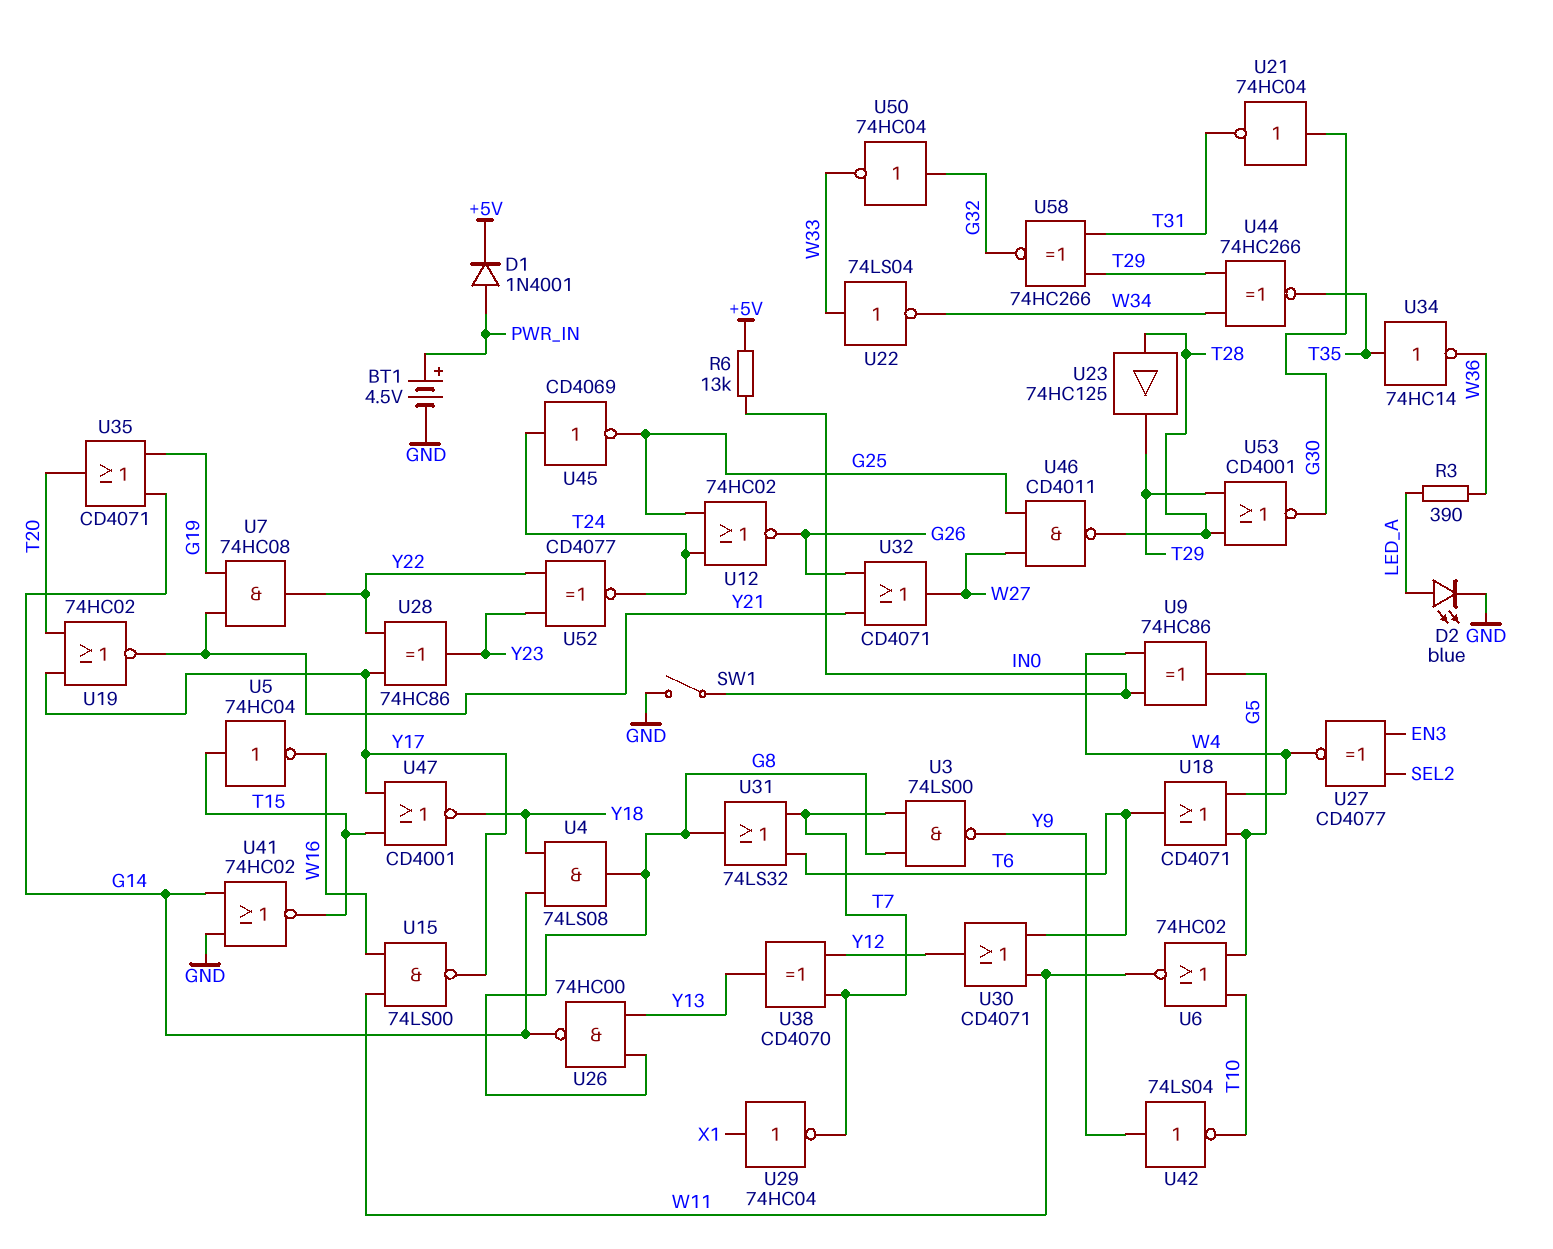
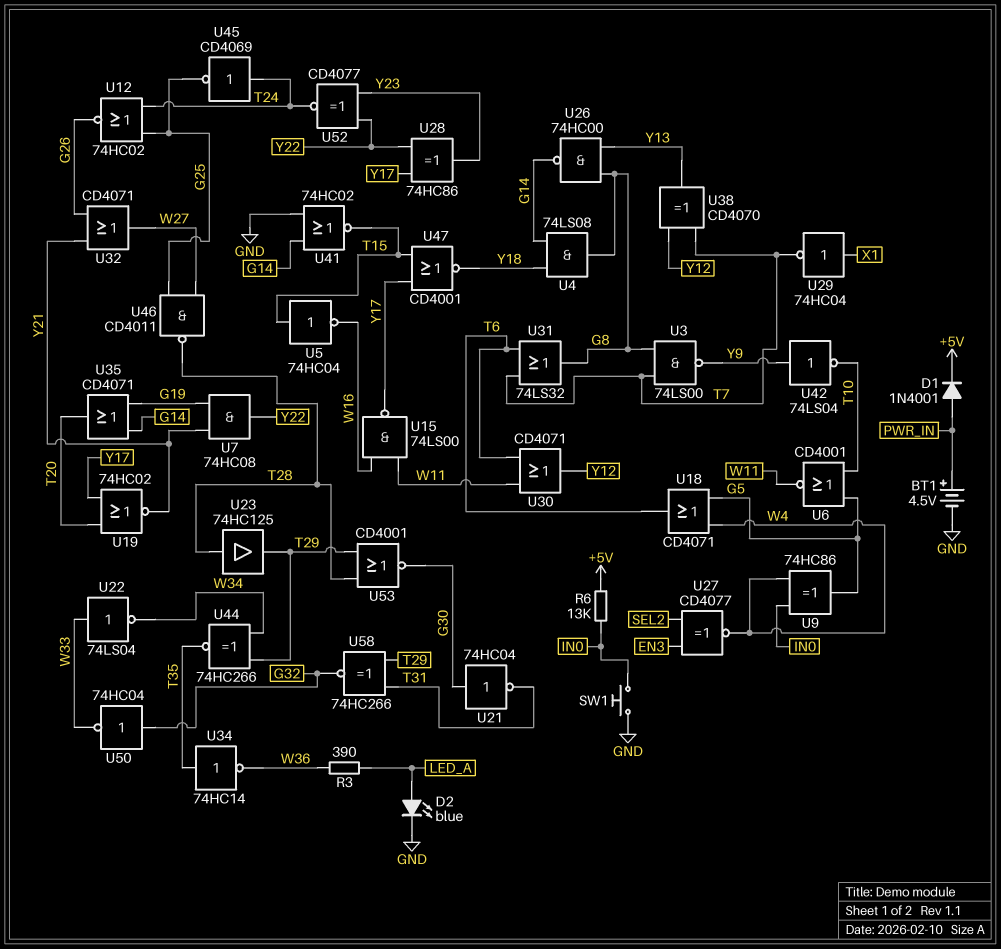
SW1: switch (GND, IN0) -> button (GND, IN0)
U6: NOR 74HC02 (in G5, in T10, out W11) -> NOR CD4001 (in G5, in T10, out W11)

